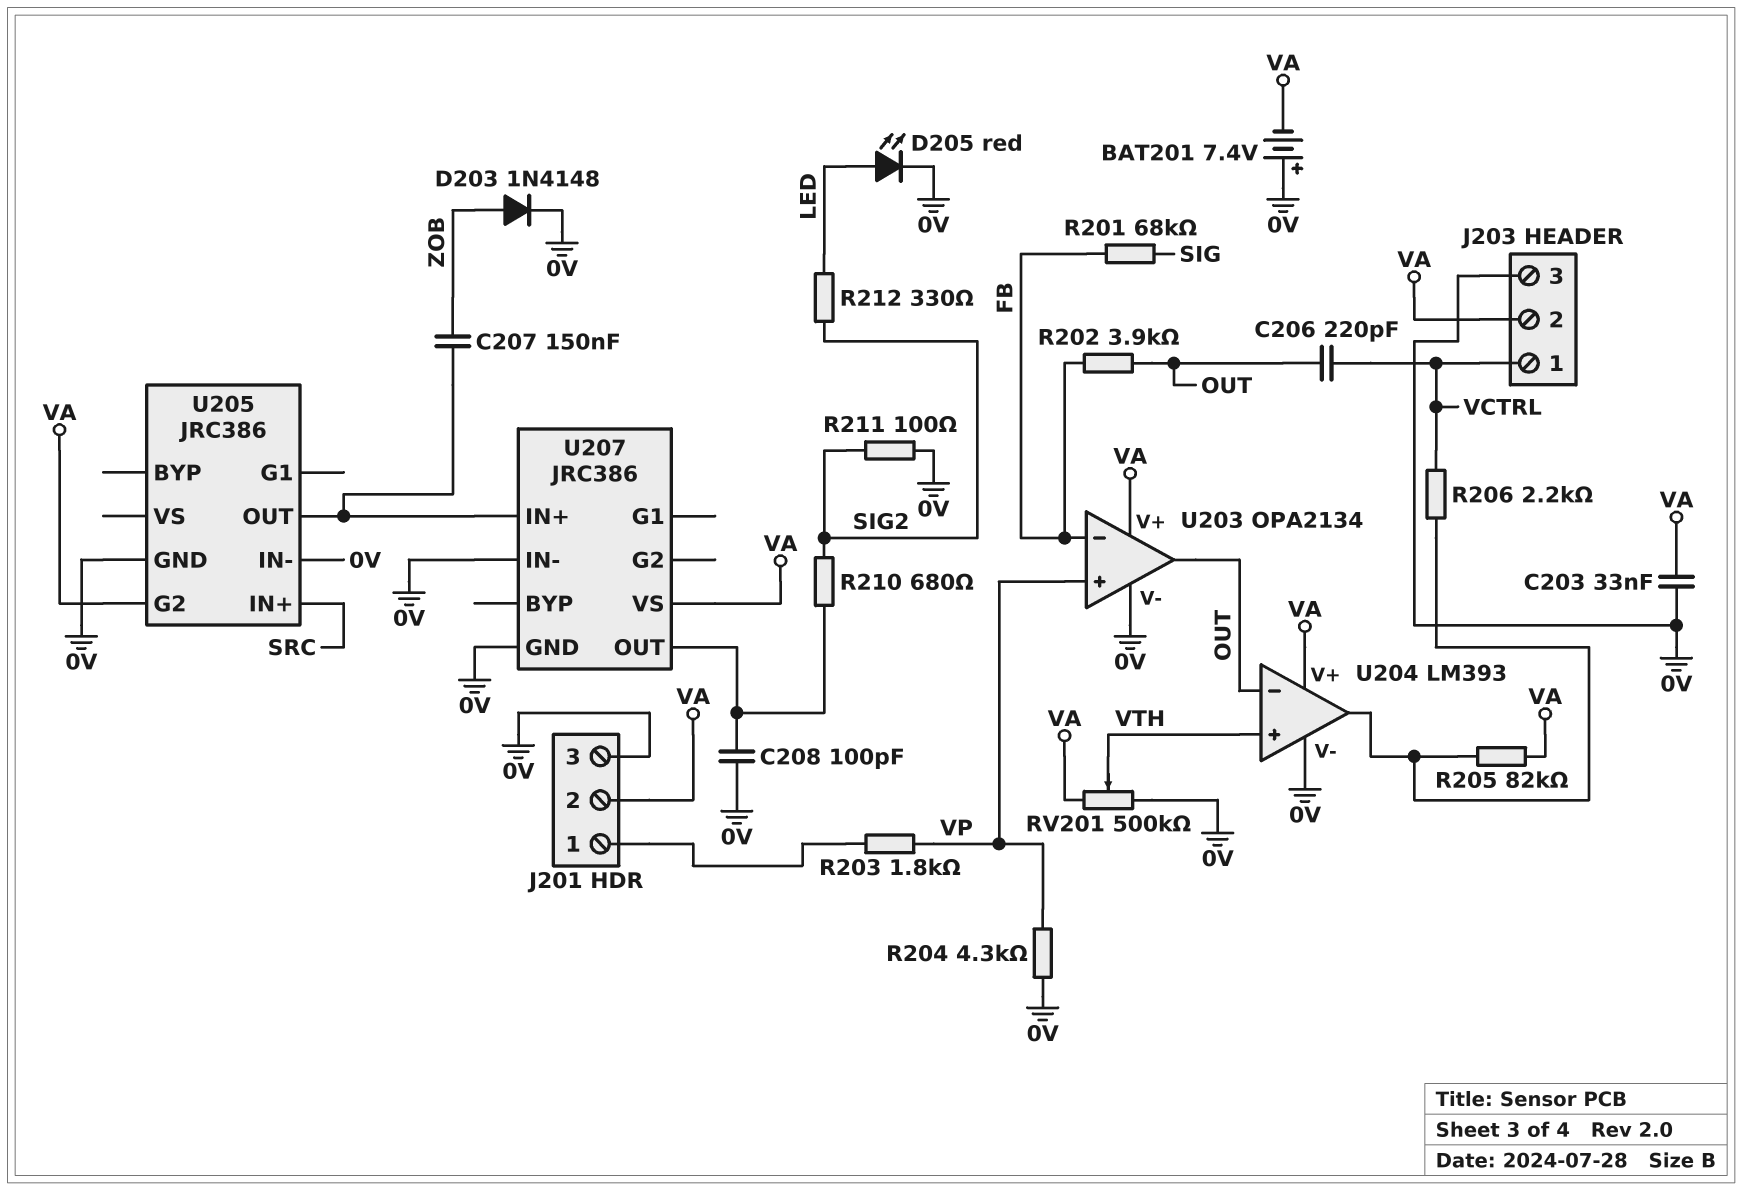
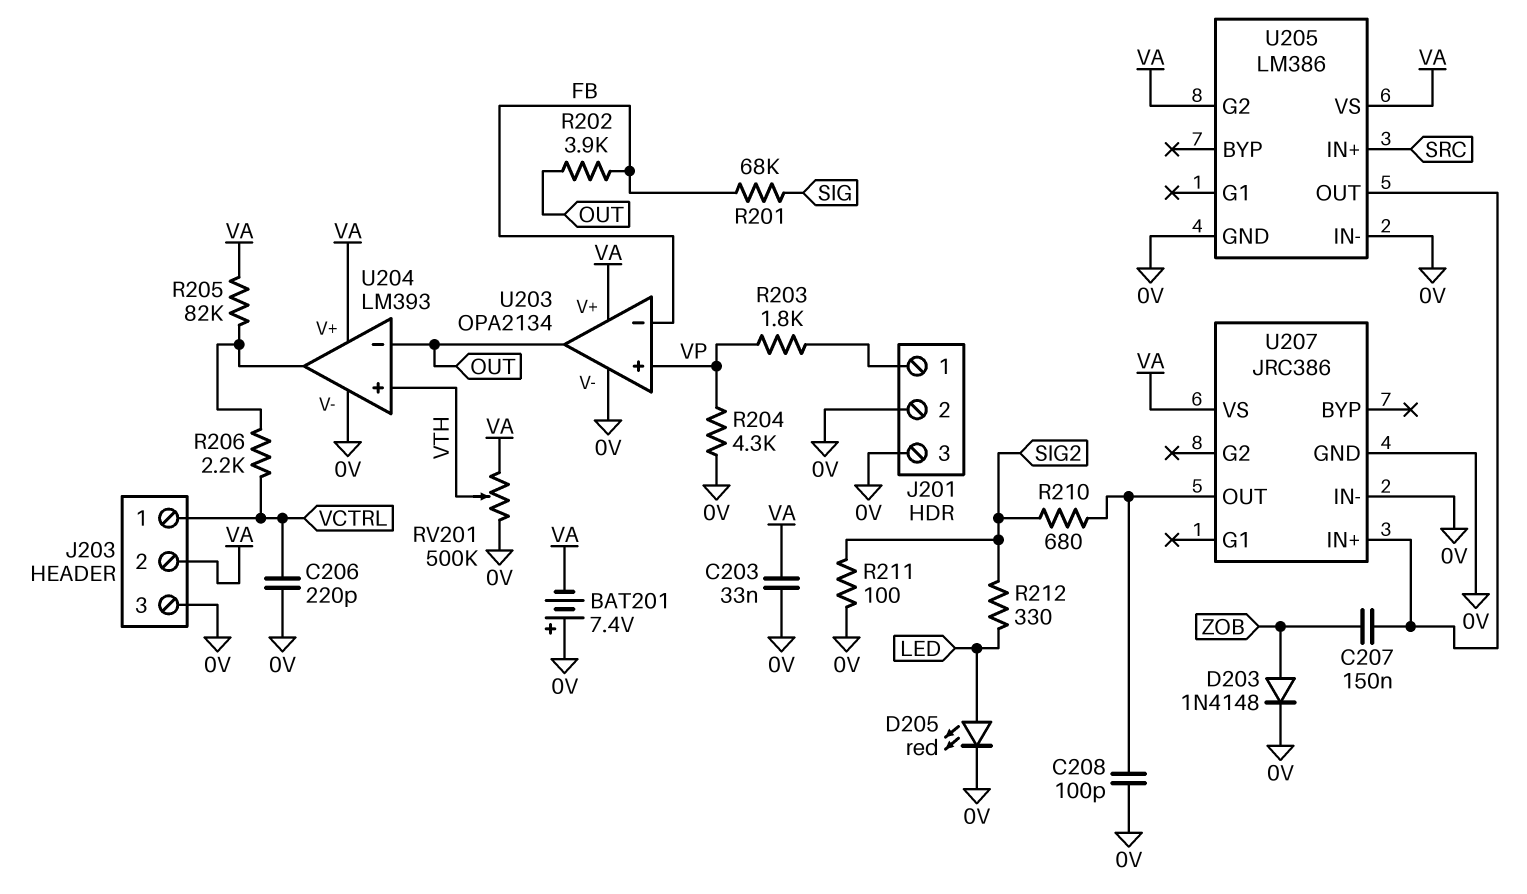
C206: 220pF (OUT, VCTRL) -> 220pF (0V, VCTRL)
J201 pin 2: VA -> 0V
U205: JRC386 -> LM386
U205 pin VS: none -> VA

